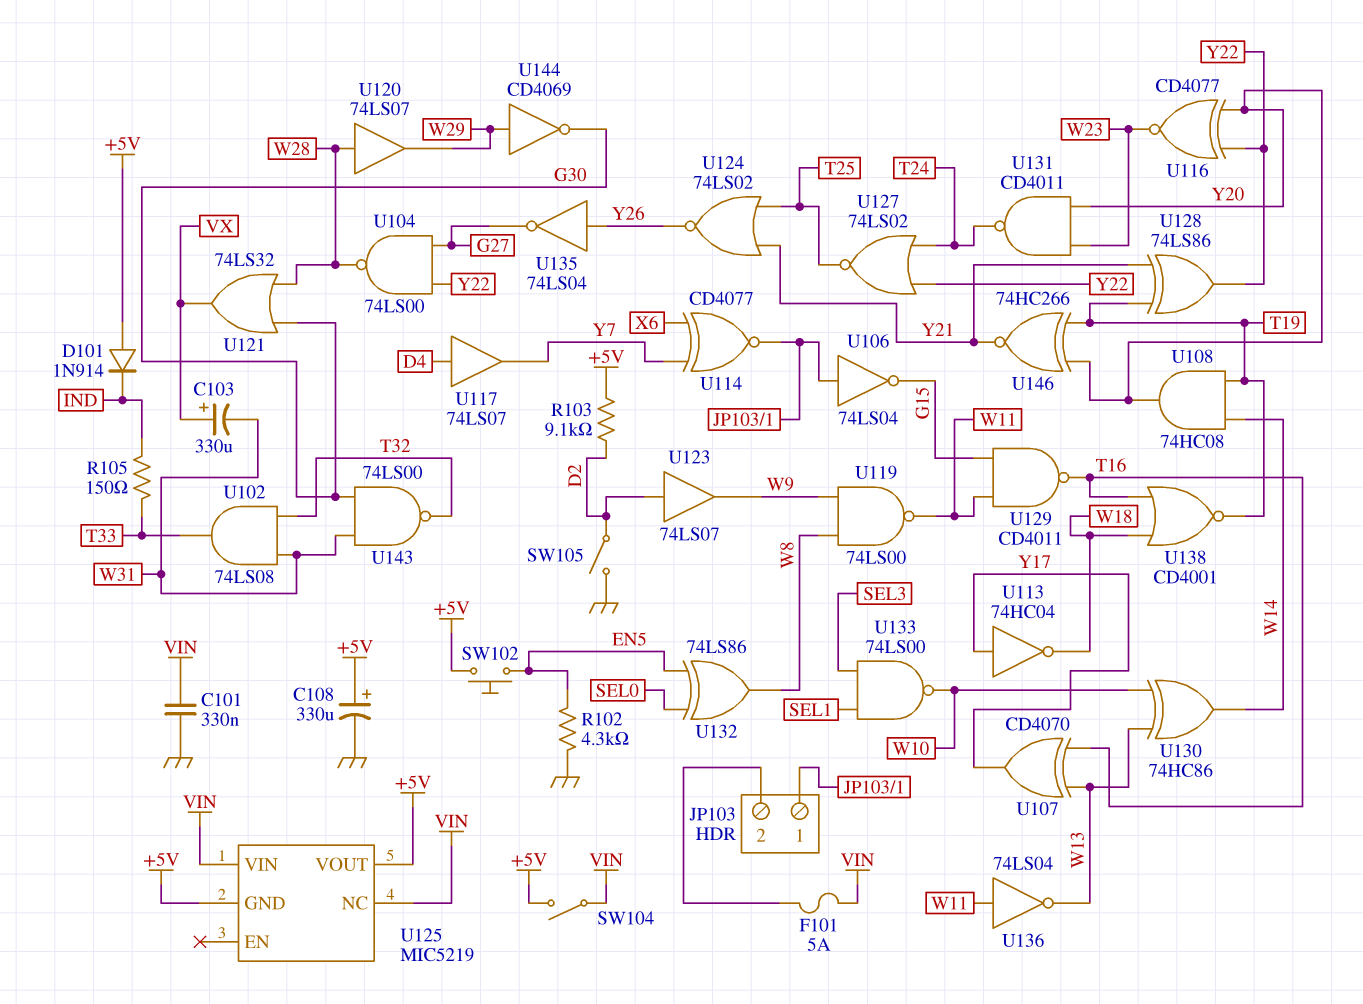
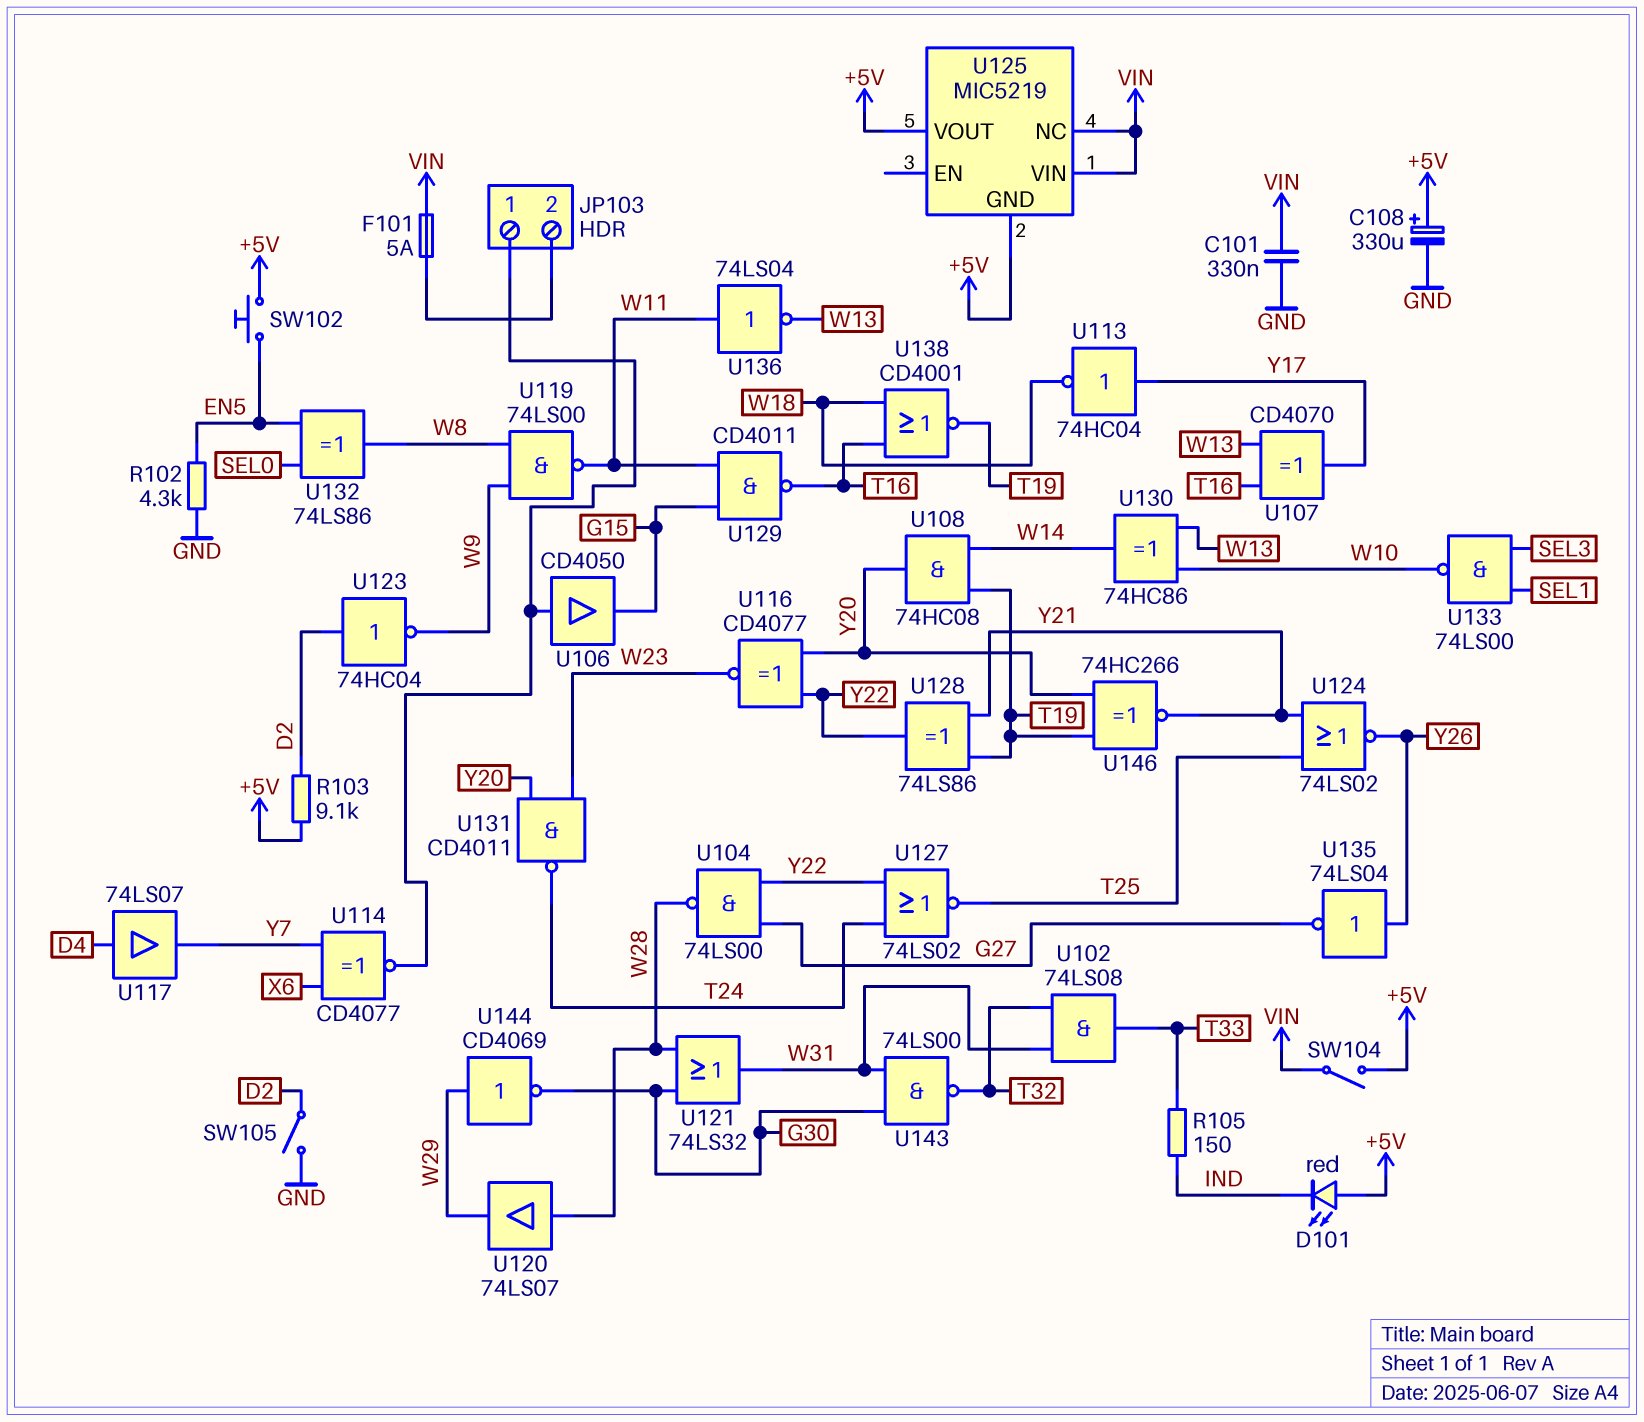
C103: 330uF (plus VX, minus W31) -> none
D101: diode 1N914 (A +5V, K IND) -> LED red (A +5V, K IND)
U106: NOT 74LS04 (in JP103/1, out G15) -> buffer CD4050 (in JP103/1, out G15)
U121: OR 74LS32 (in G30, in W28, out VX) -> OR 74LS32 (in G30, in W28, out W31)
U123: buffer 74LS07 (in D2, out W9) -> NOT 74HC04 (in D2, out W9)

